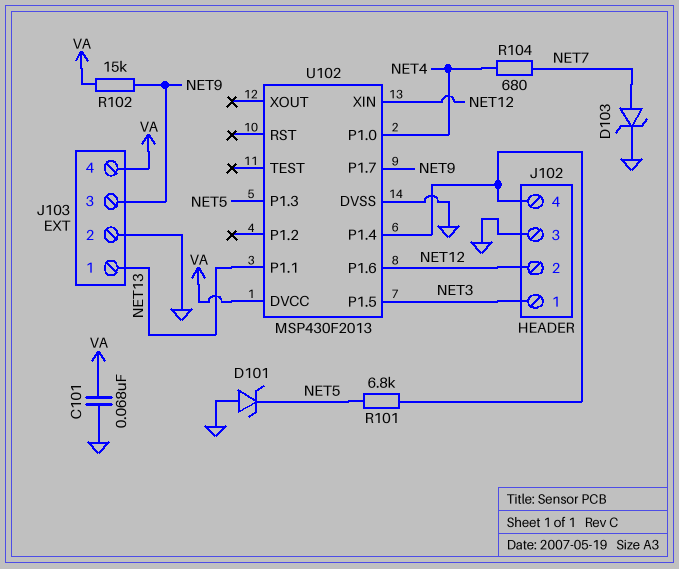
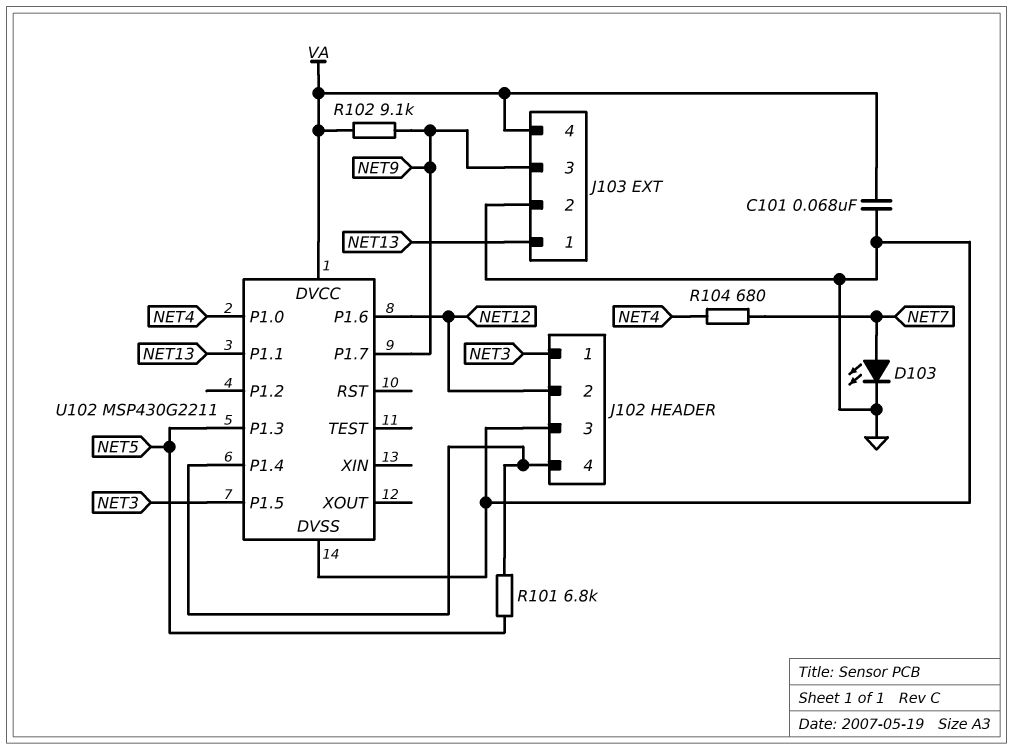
D101: zener (A GND, K NET5) -> none
D103: zener (A NET7, K GND) -> LED (A NET7, K GND)
R102: 15k (NET9, VA) -> 9.1k (NET9, VA)
U102: MSP430F2013 -> MSP430G2211
U102 pin XIN: NET12 -> none

